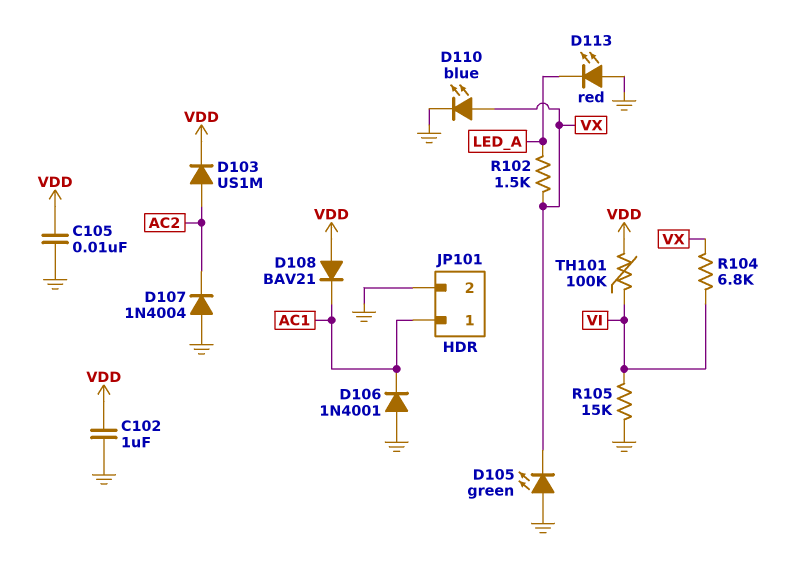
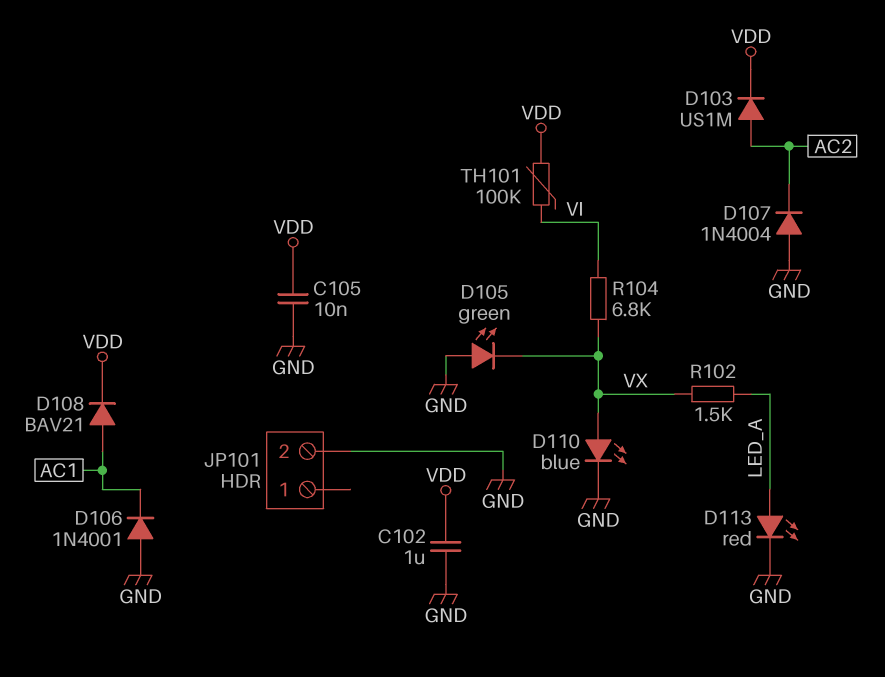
D108: diode BAV21 (A VDD, K AC1) -> diode BAV21 (A AC1, K VDD)
D113: LED red (A GND, K LED_A) -> LED red (A LED_A, K GND)
JP101 pin 1: AC1 -> none
R105: 15k (GND, VI) -> none

